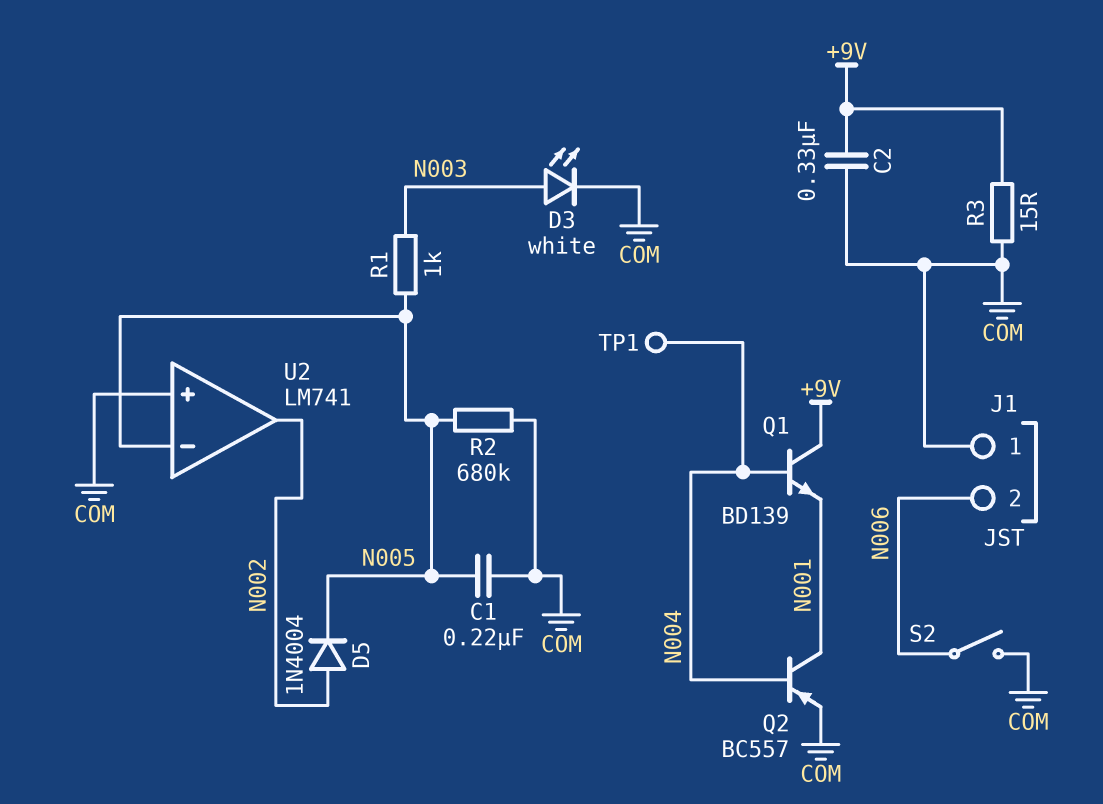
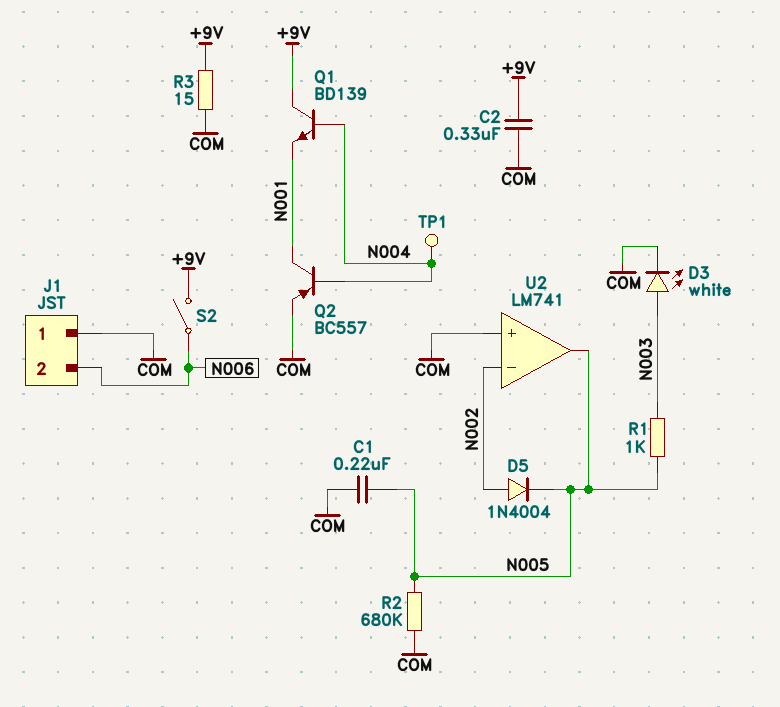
S2: switch (COM, N006) -> switch (+9V, N006)
U2 pin in-: N005 -> N002
U2 pin out: N002 -> N005

